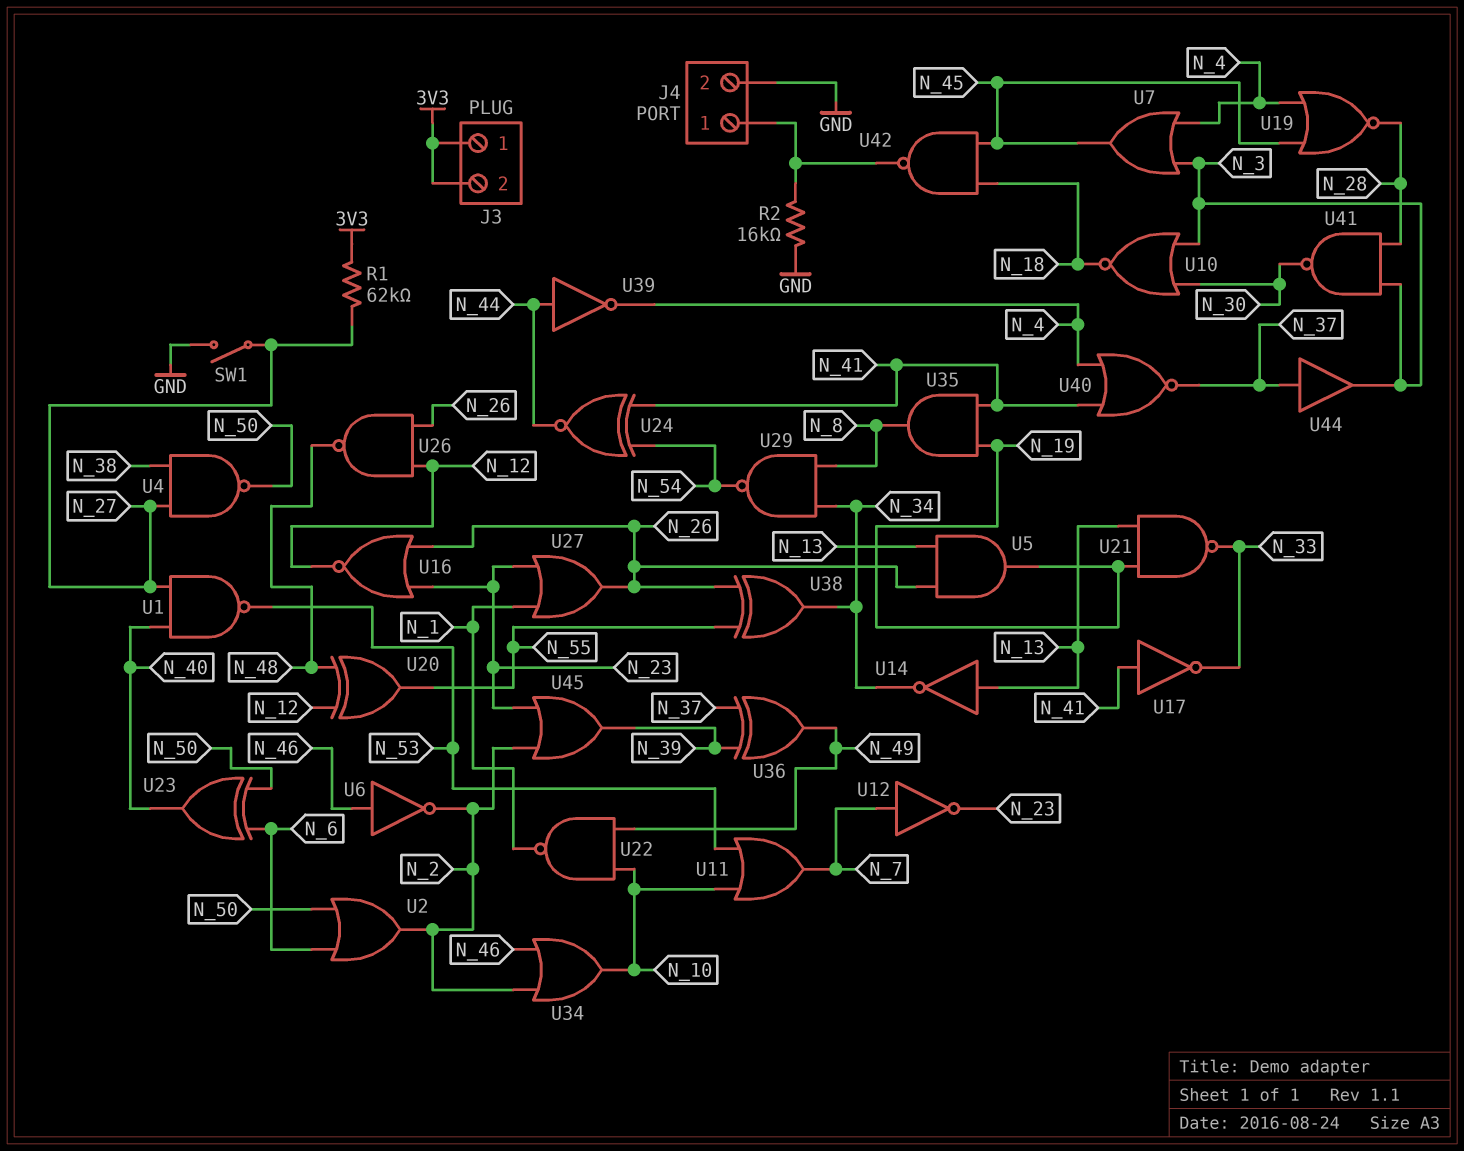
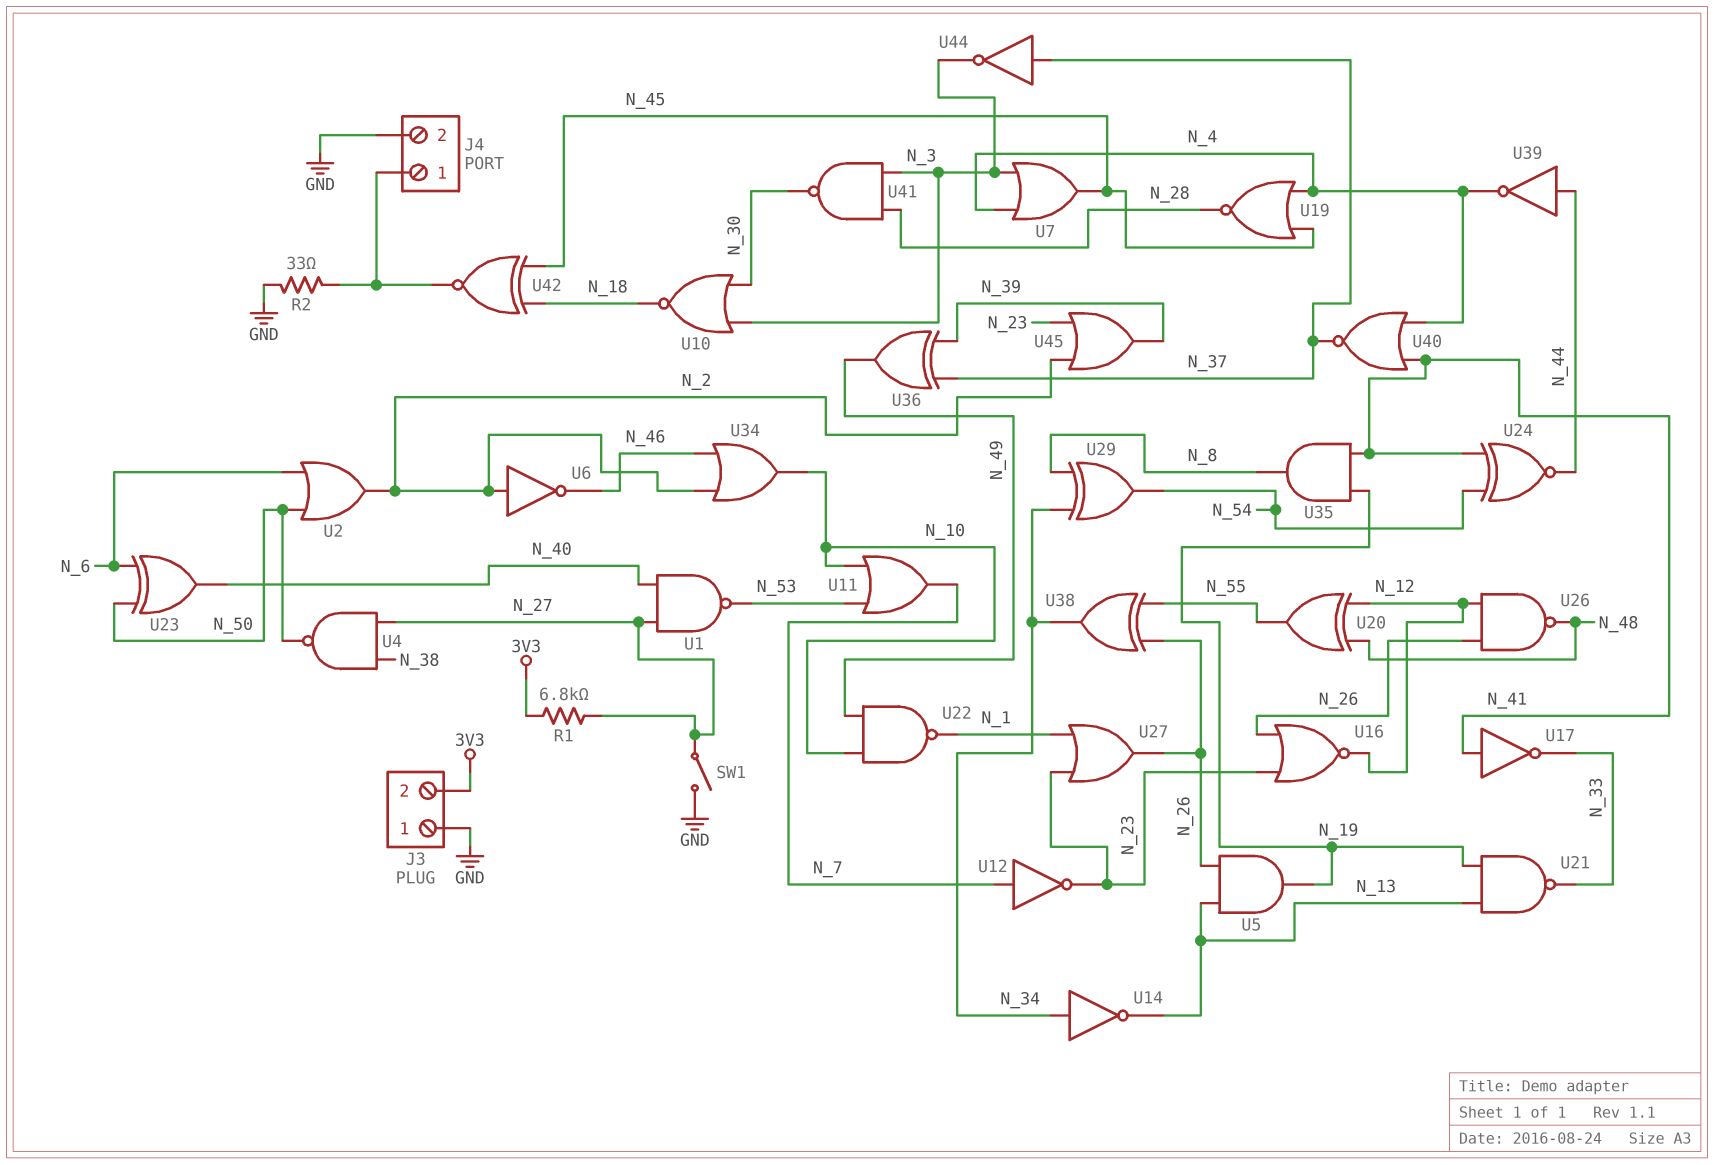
J3 pin 1: 3V3 -> GND
R1: 62k (3V3, N_27) -> 6.8k (3V3, N_27)
R2: 16k (GND, J4/1) -> 33 (GND, J4/1)
U6: NOT (in N_46, out N_2) -> NOT (in N_2, out N_46)
U14: NOT (in N_13, out N_34) -> NOT (in N_34, out N_13)
U29: NAND (in N_8, in N_34, out N_54) -> XOR (in N_8, in N_34, out N_54)
U42: NAND (in N_18, in N_45, out J4/1) -> XNOR (in N_18, in N_45, out J4/1)
U44: buffer (in N_37, out N_3) -> NOT (in N_37, out N_3)

